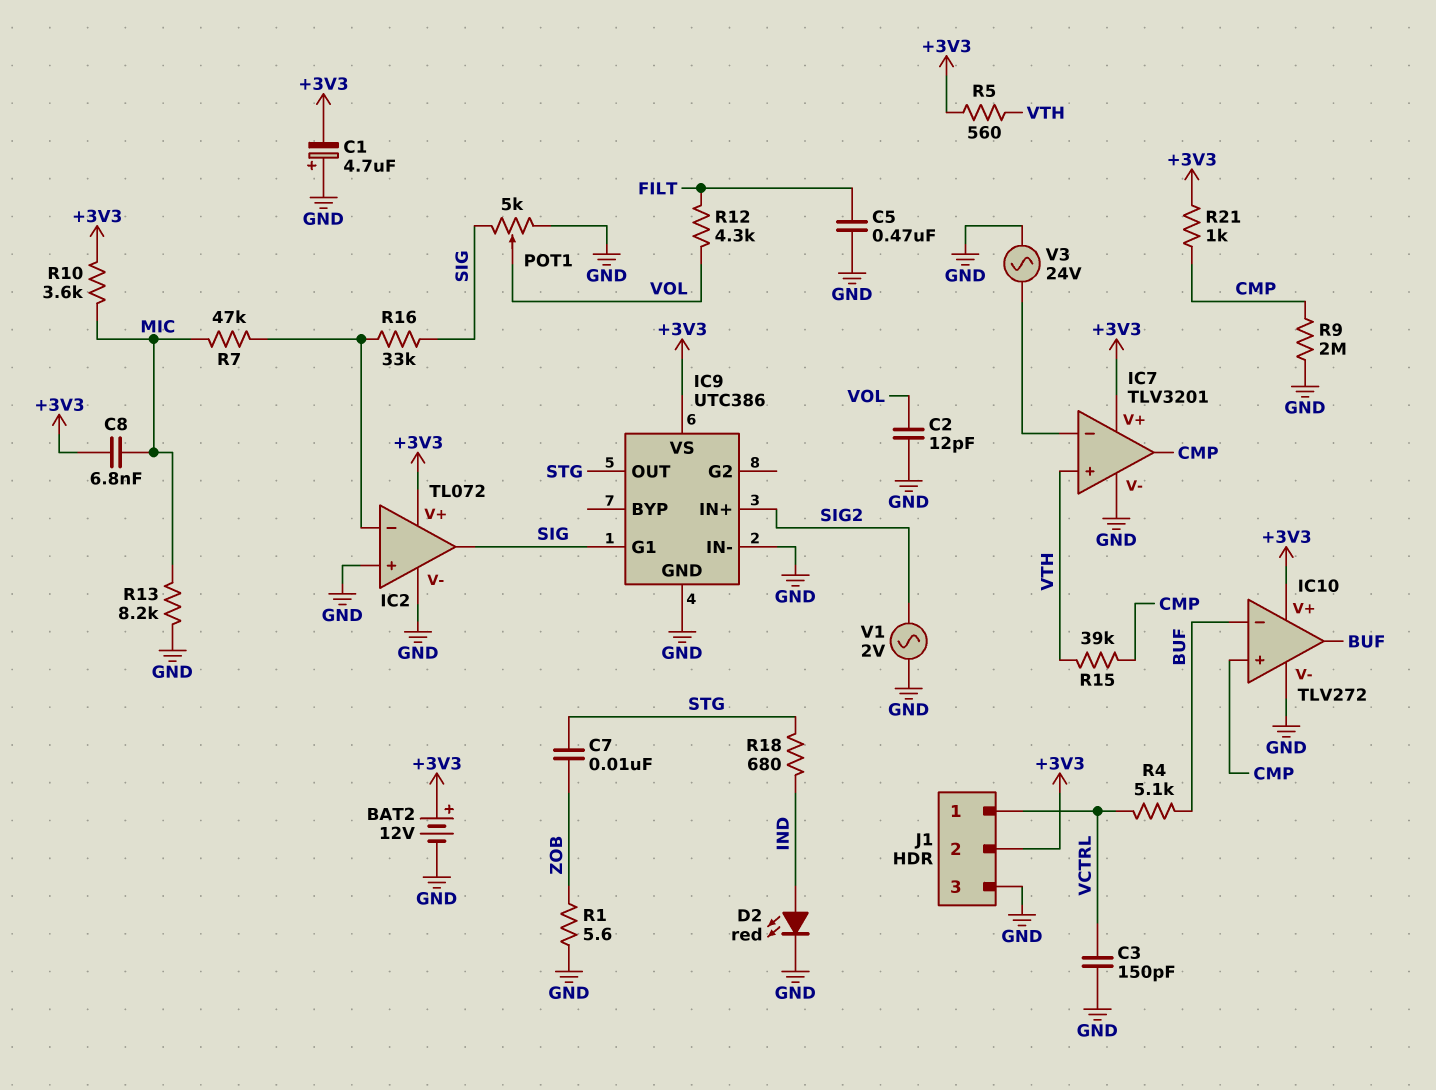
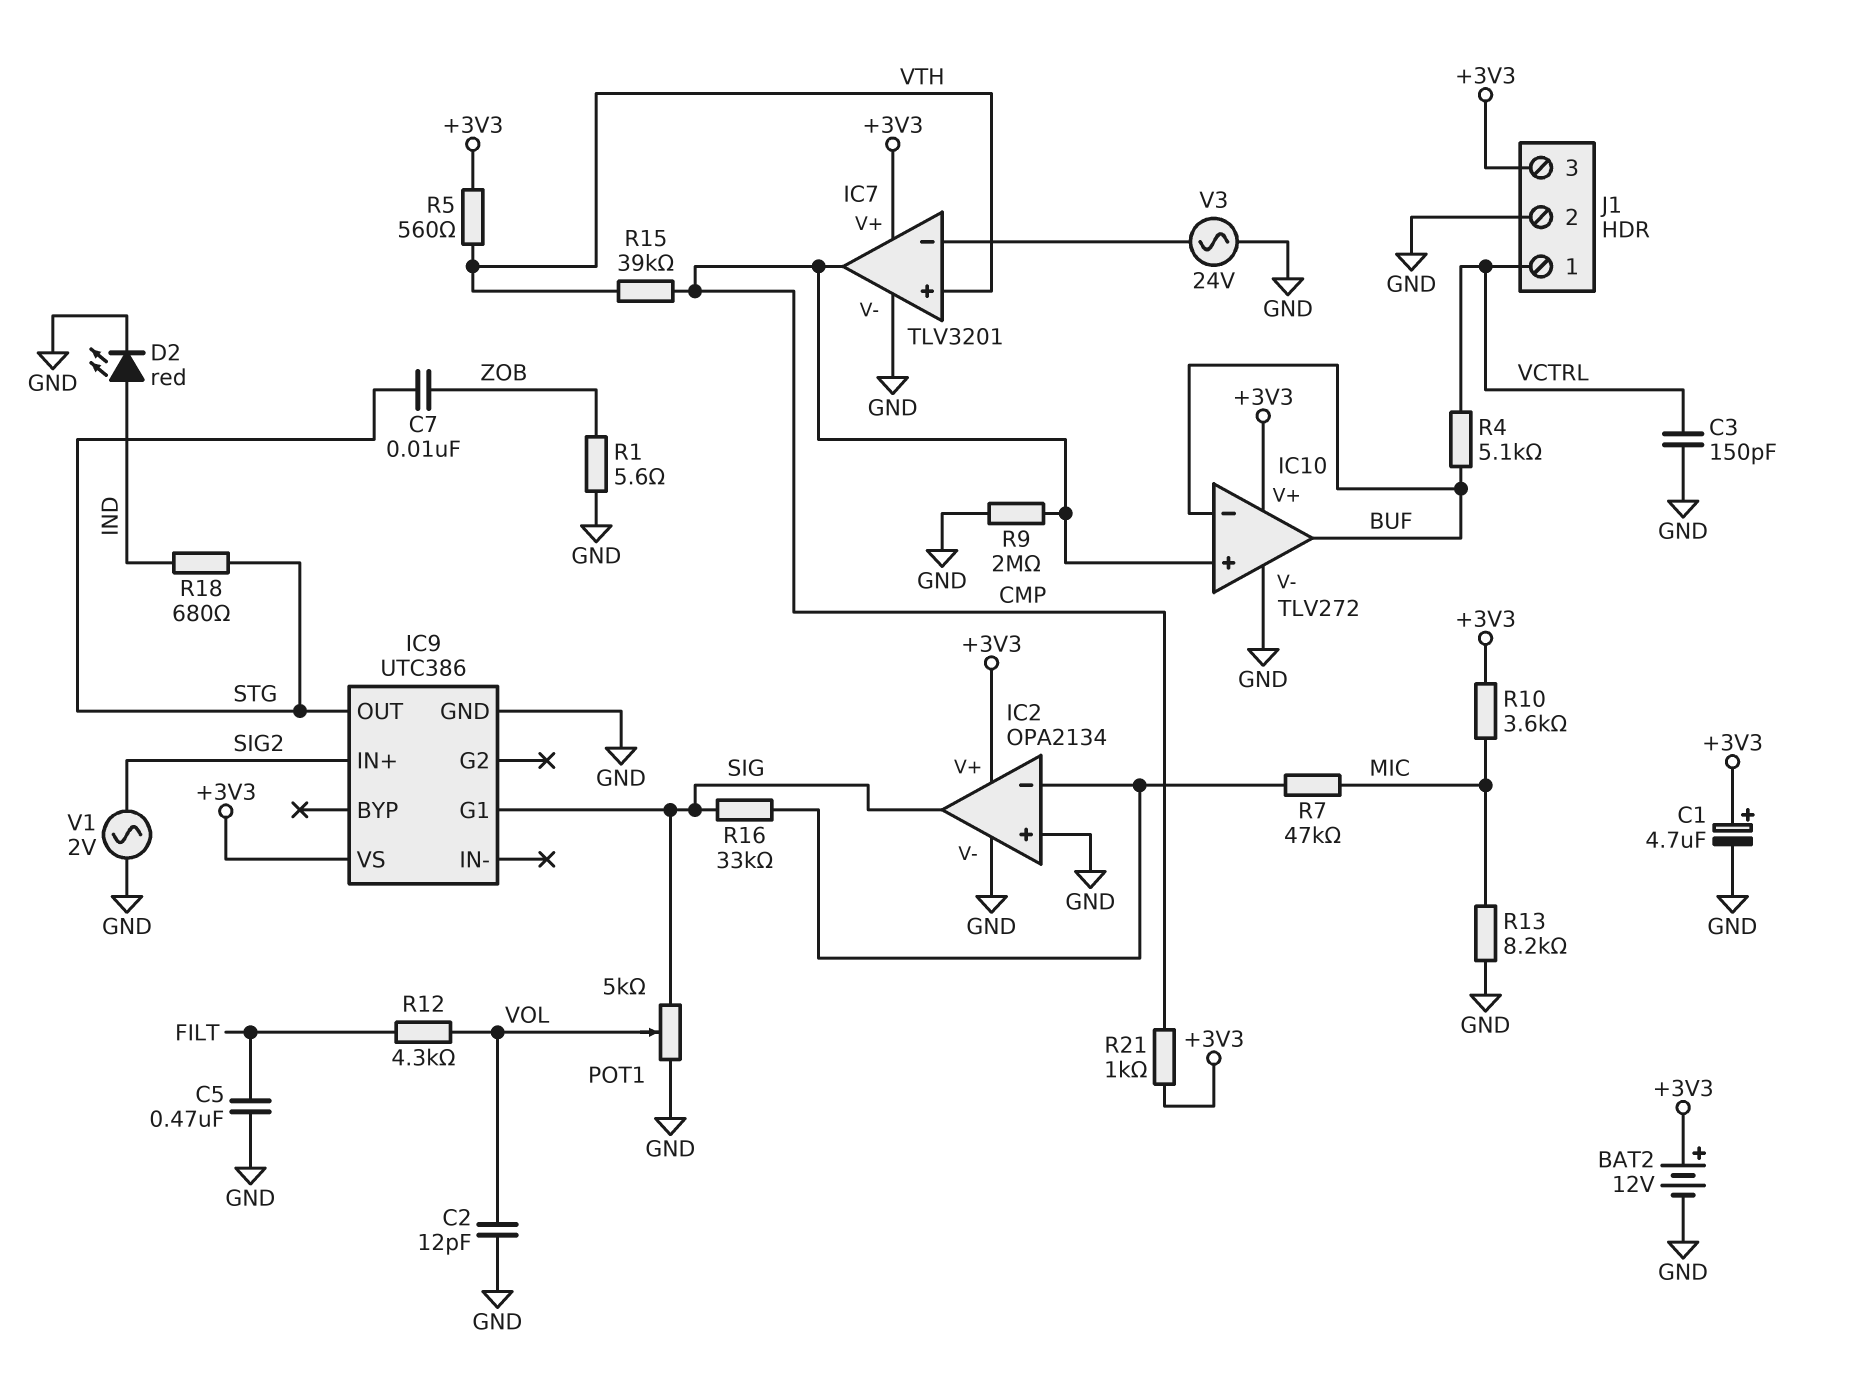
C1: 4.7uF (plus GND, minus +3V3) -> 4.7uF (plus +3V3, minus GND)
C8: 6.8nF (+3V3, MIC) -> none
IC2: TL072 -> OPA2134
IC9 pin IN-: GND -> none
J1 pin 2: +3V3 -> GND
J1 pin 3: GND -> +3V3

